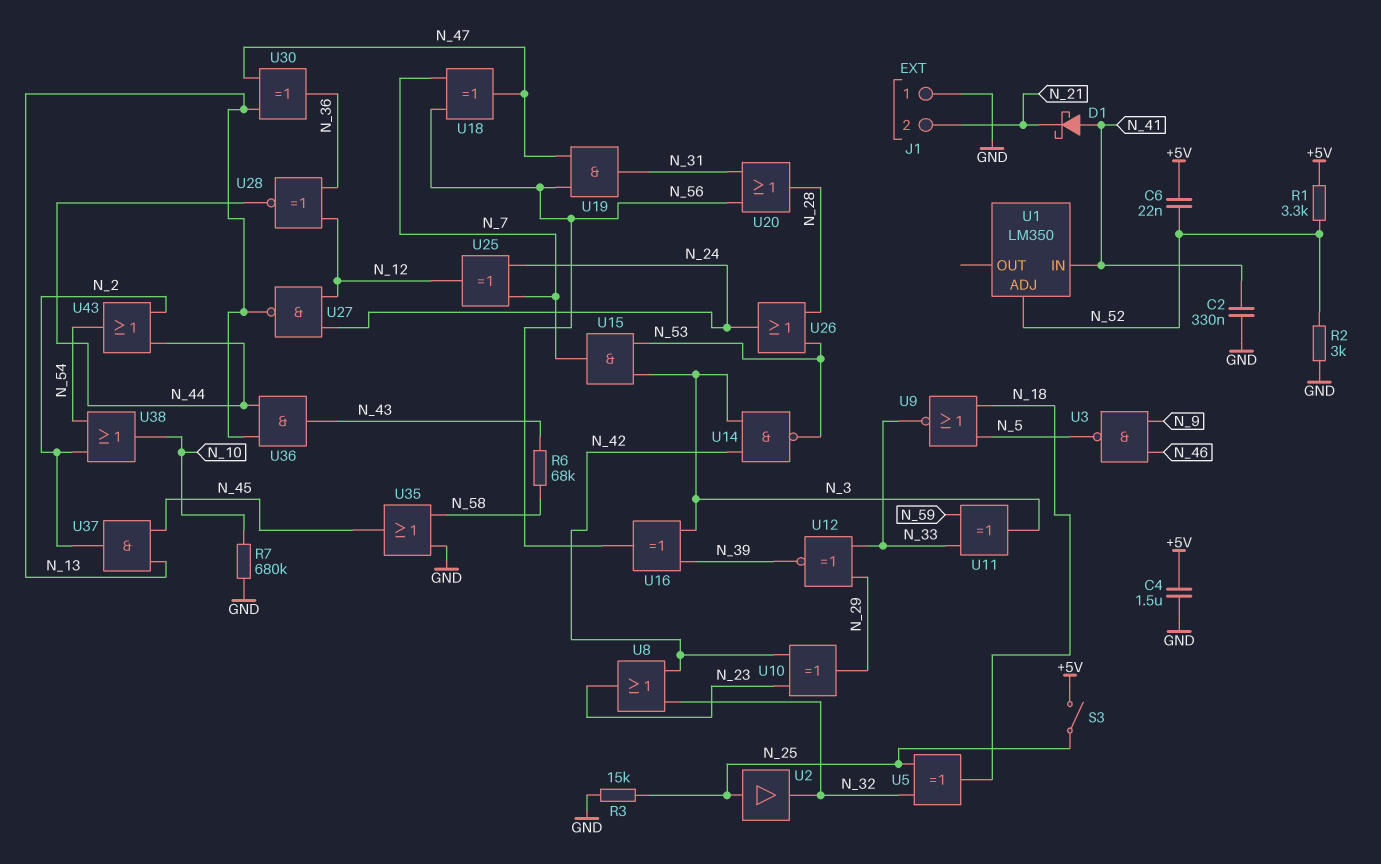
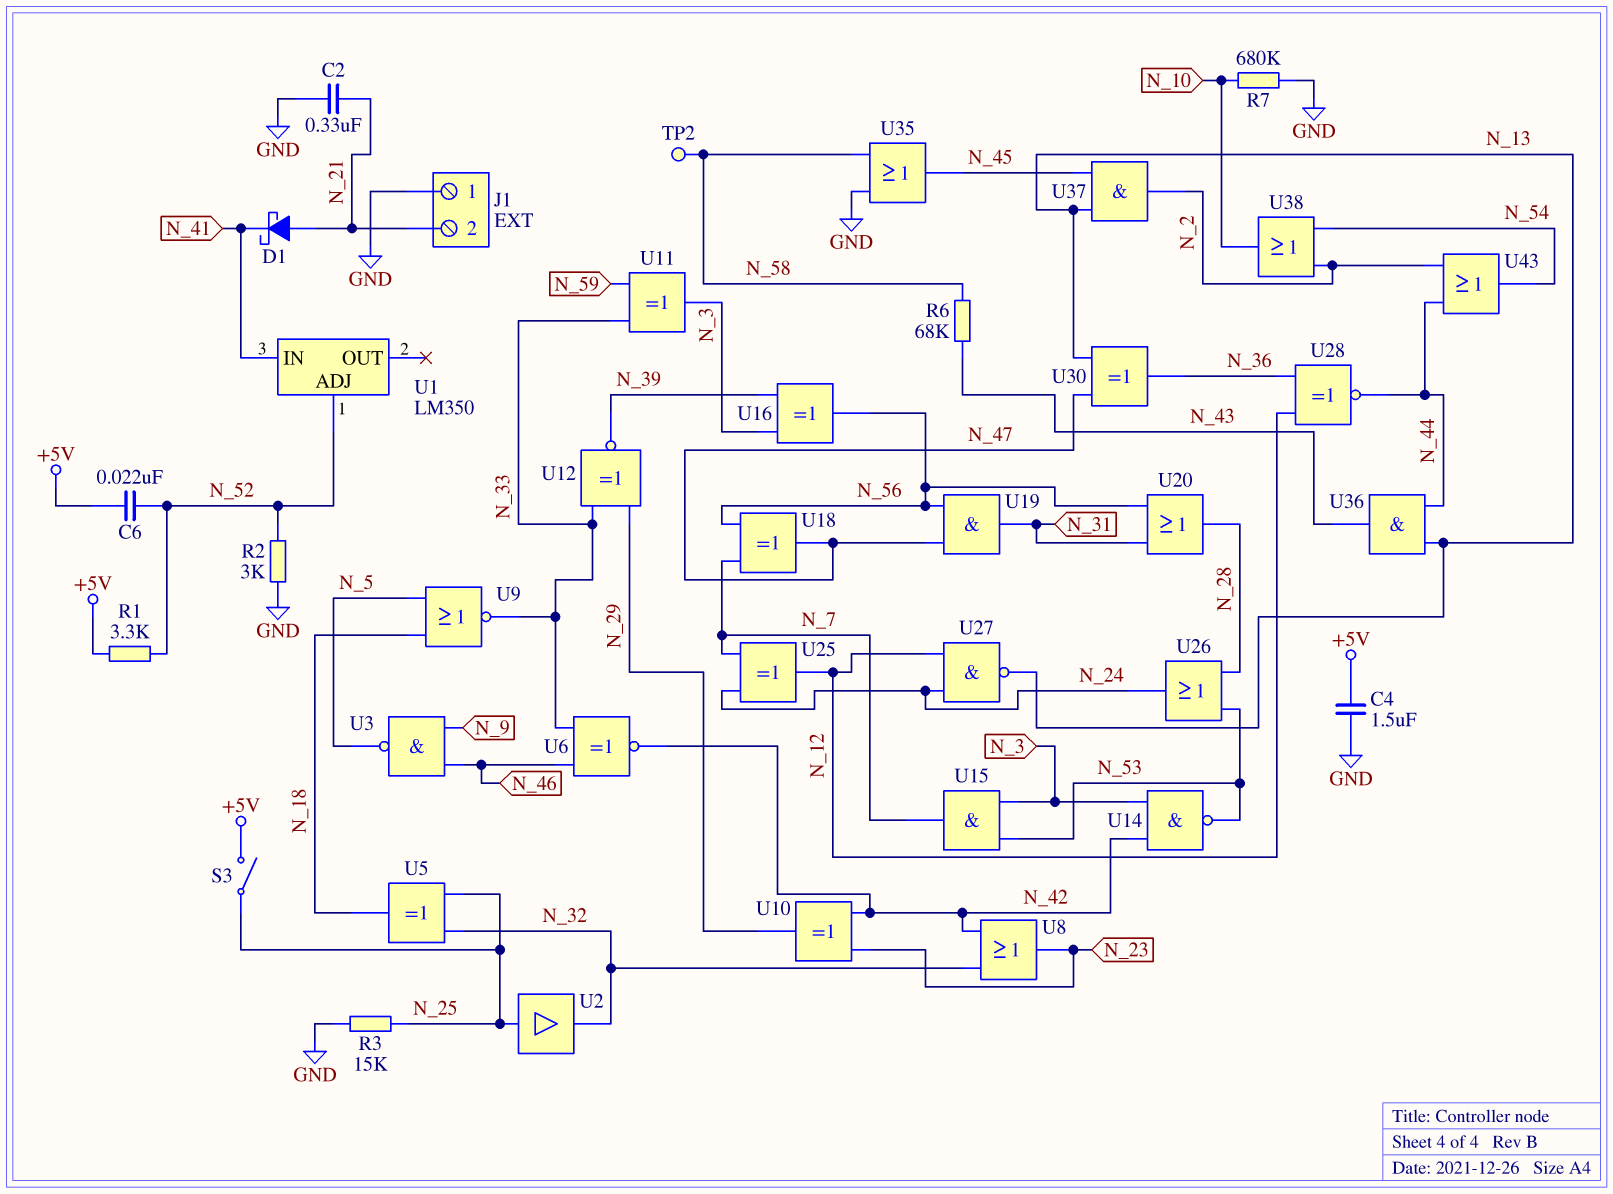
C2: 330nF (GND, N_41) -> 330nF (GND, N_21)
D1: schottky (A N_41, K N_21) -> schottky (A N_21, K N_41)
TP2: none -> test point (N_58)
U6: none -> XNOR (in N_33, in N_46, out N_42)

